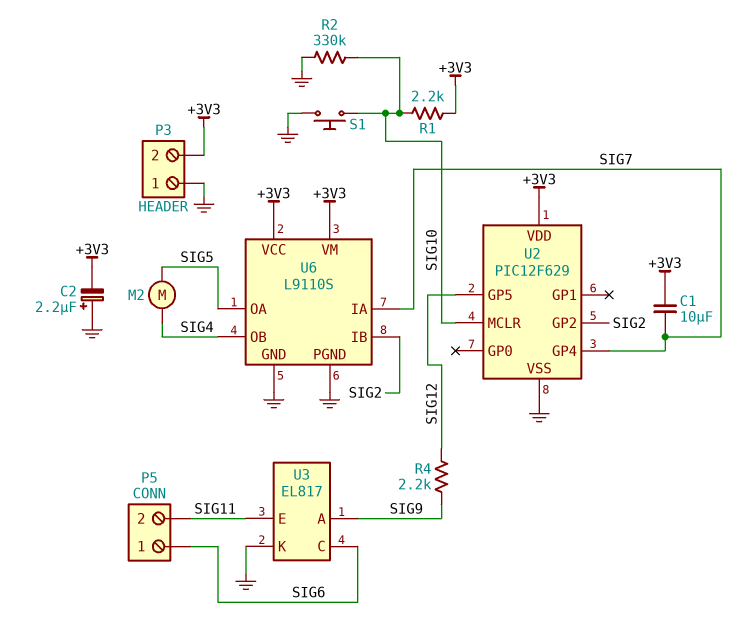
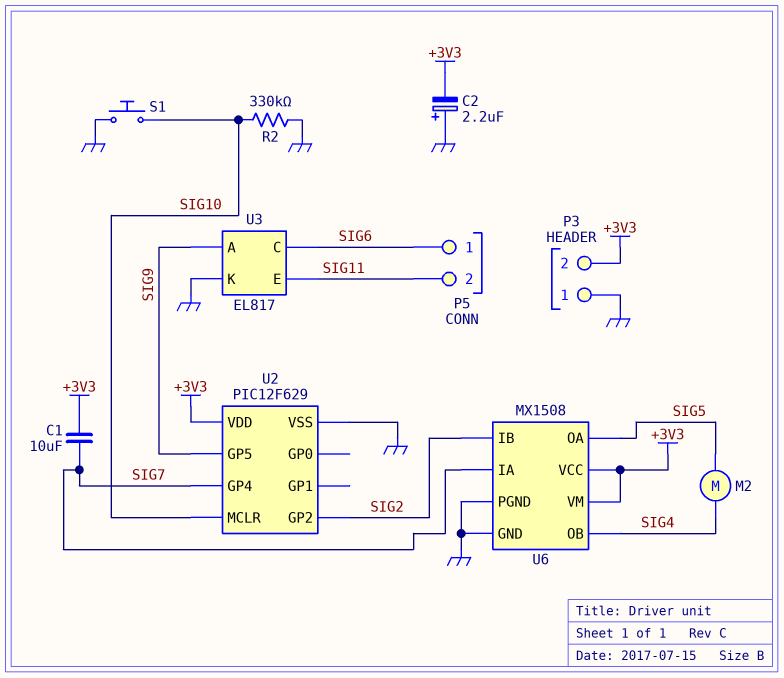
R1: 2.2k (+3V3, SIG10) -> none
R4: 2.2k (SIG9, SIG12) -> none
U2 pin GP5: SIG12 -> SIG9
U6: L9110S -> MX1508

